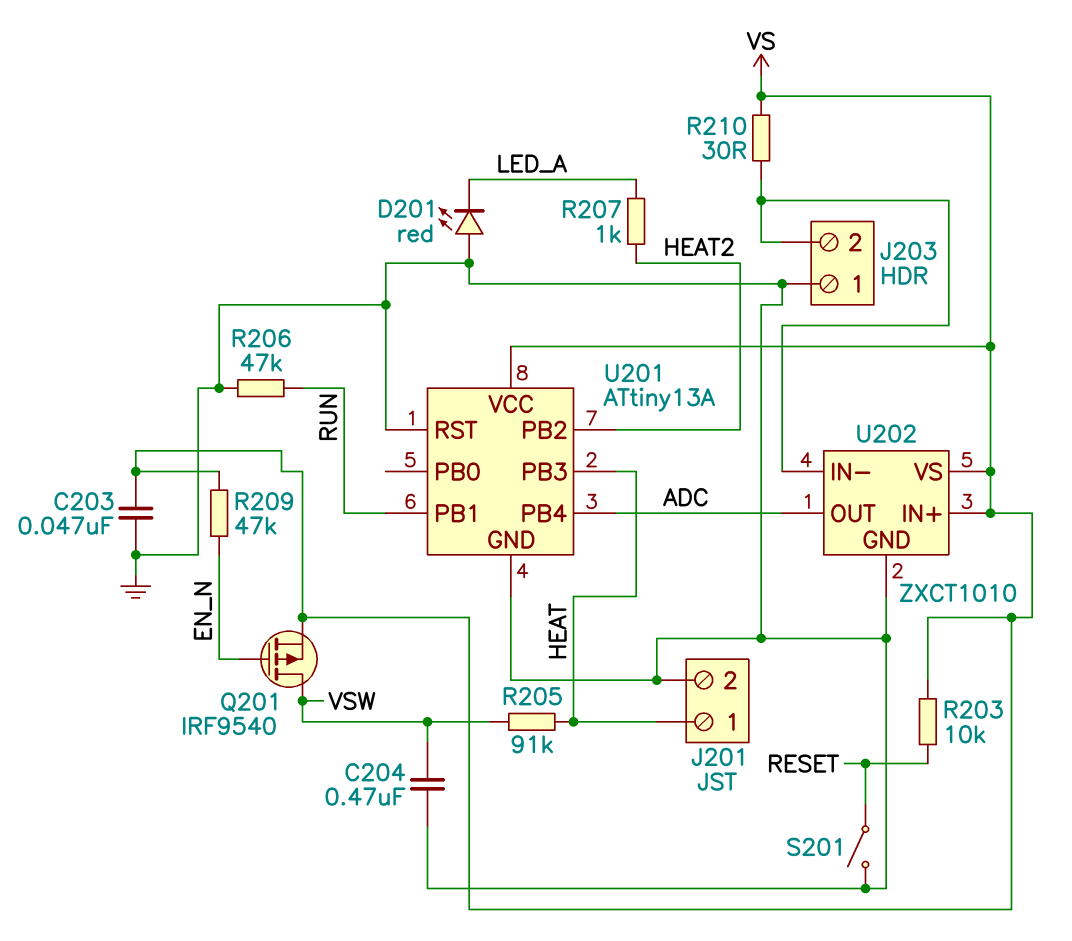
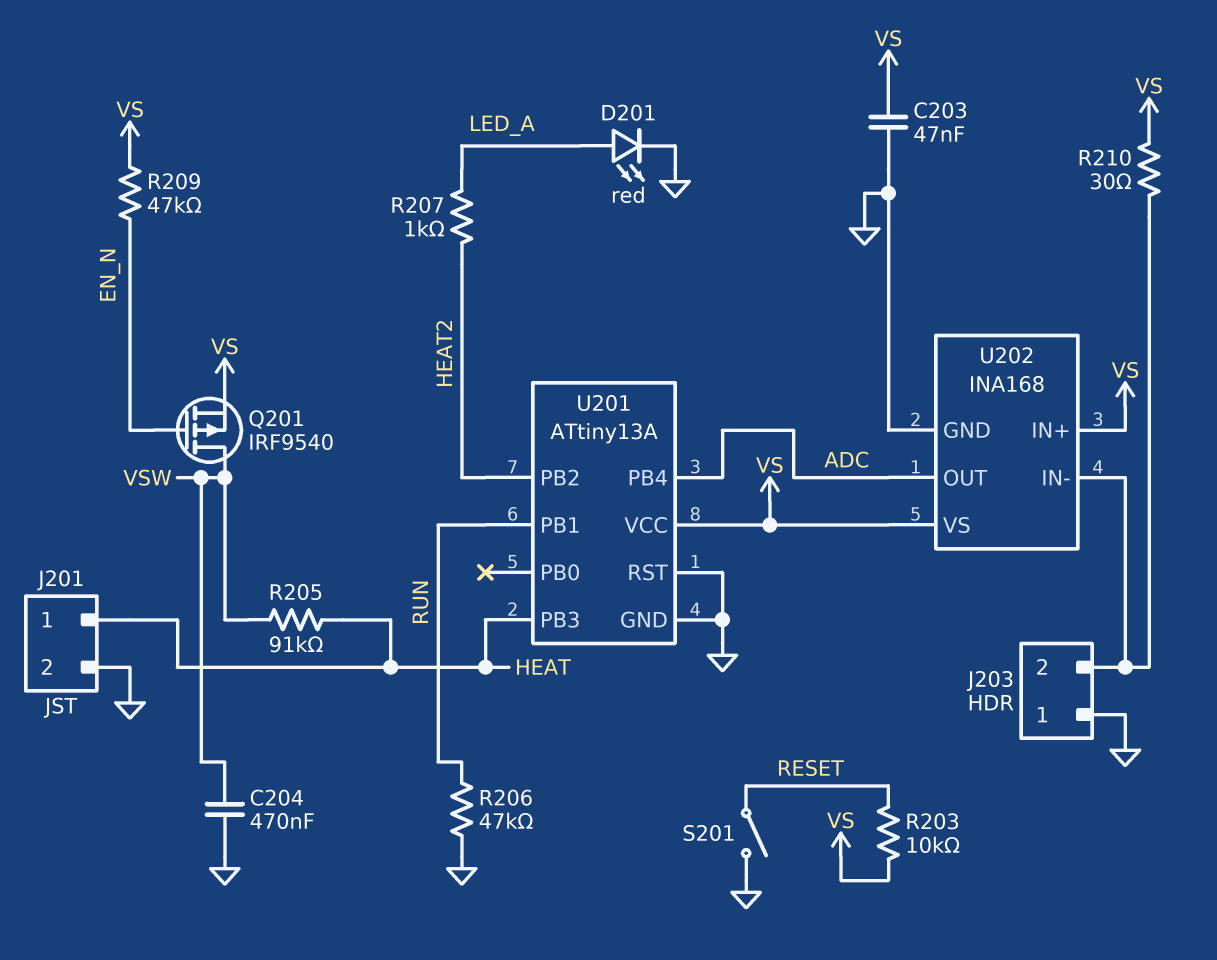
D201: LED red (A GND, K LED_A) -> LED red (A LED_A, K GND)
U202: ZXCT1010 -> INA168

